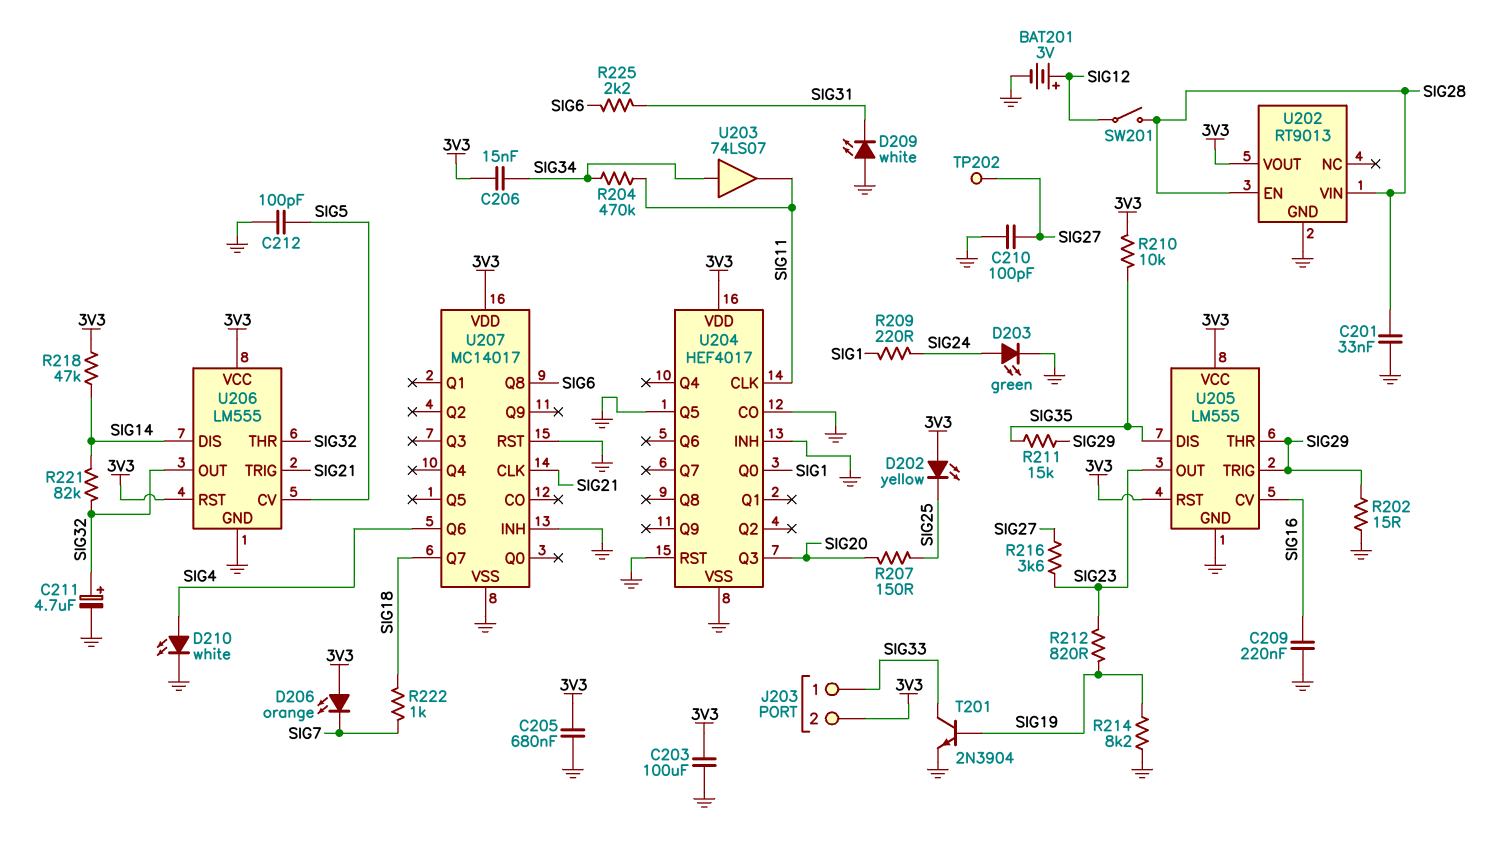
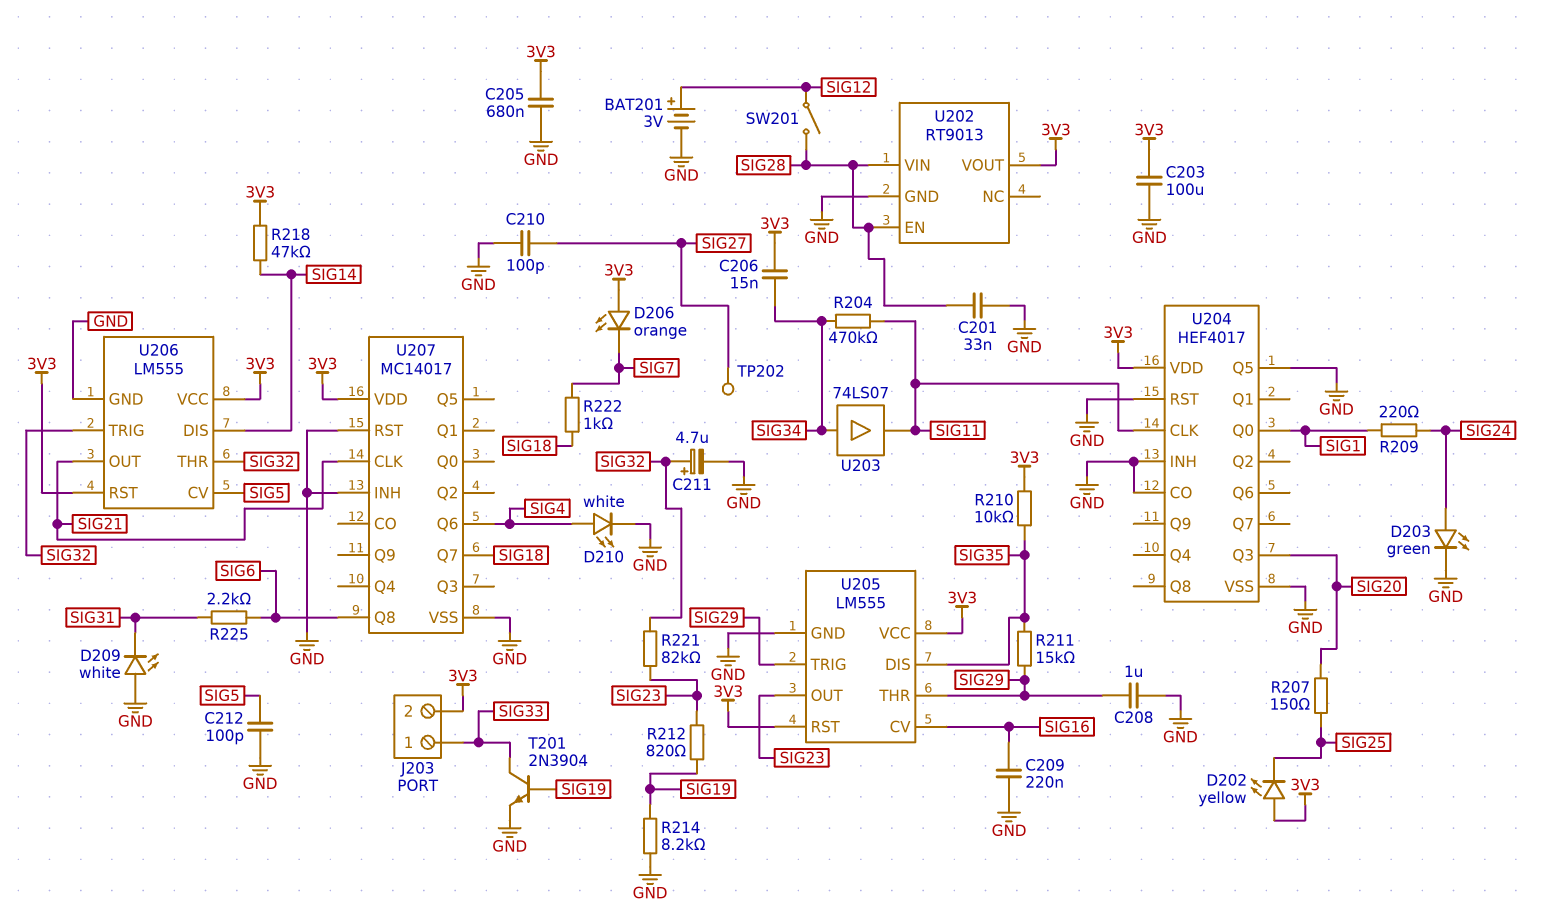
C208: none -> 1uF (GND, SIG29)
R202: 15 (GND, SIG29) -> none
R216: 3.6k (SIG23, SIG27) -> none
R221: 82k (SIG14, SIG32) -> 82k (SIG23, SIG32)
U206 pin OUT: SIG32 -> SIG21
U206 pin TRIG: SIG21 -> SIG32

